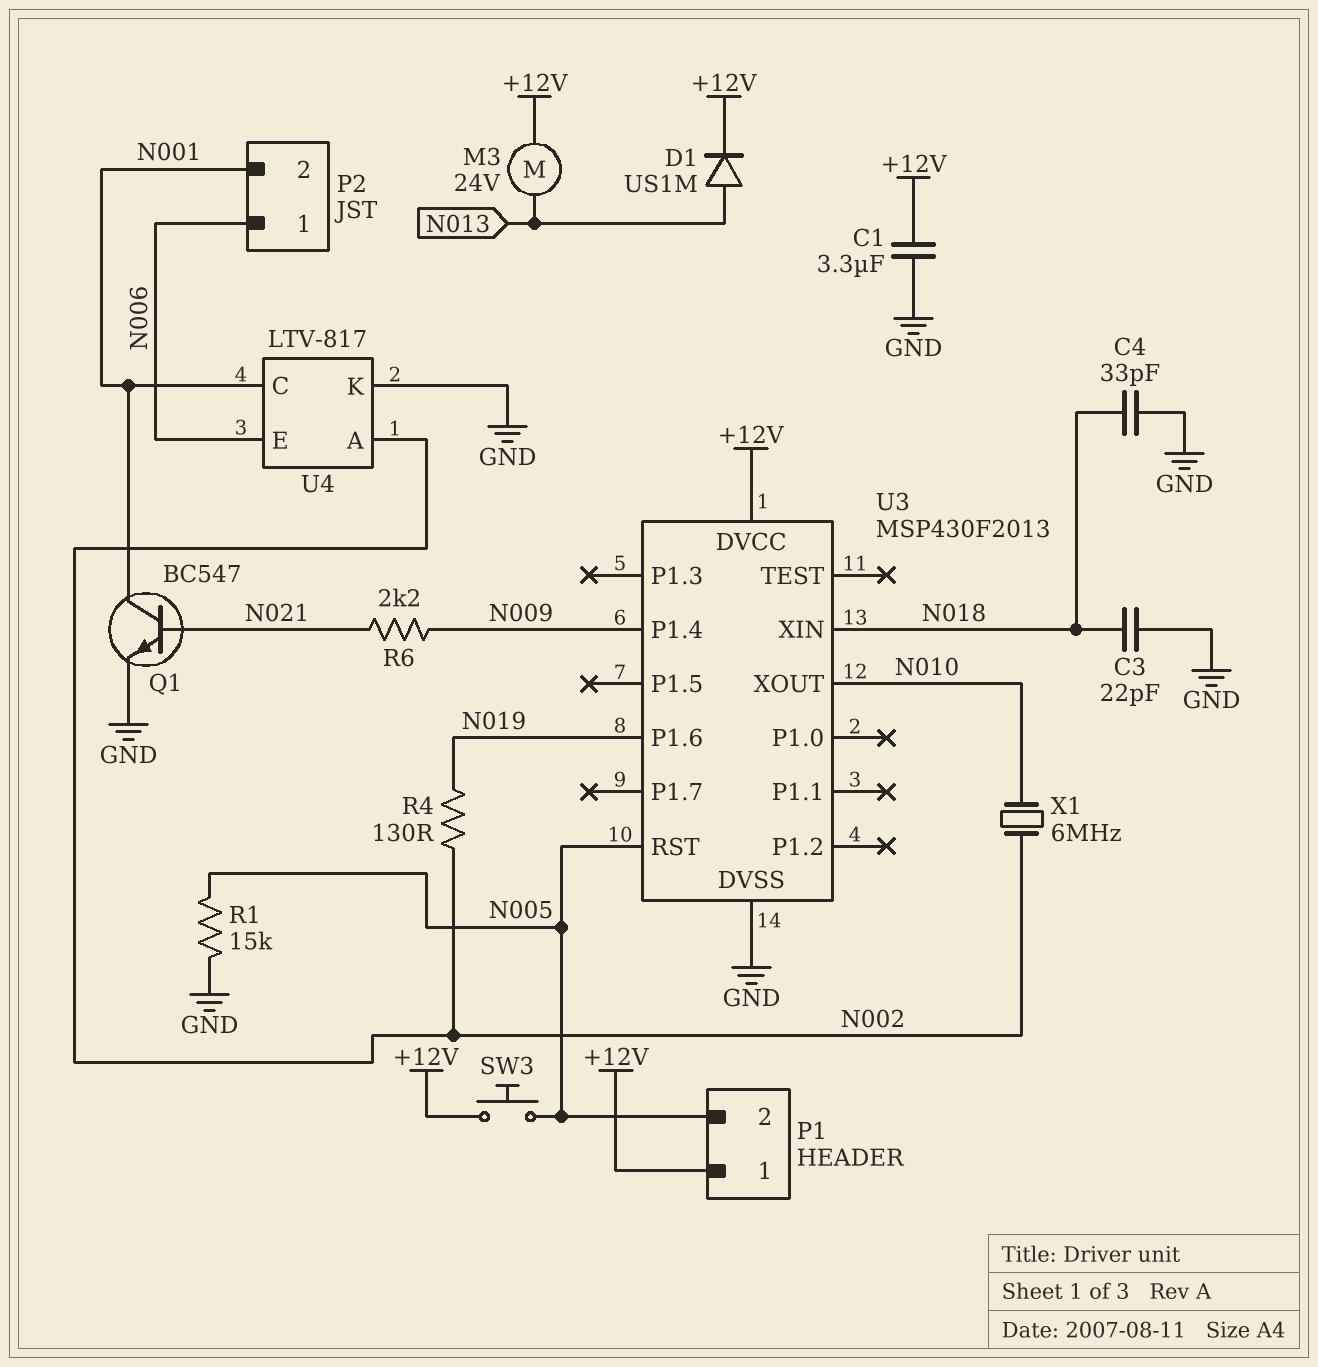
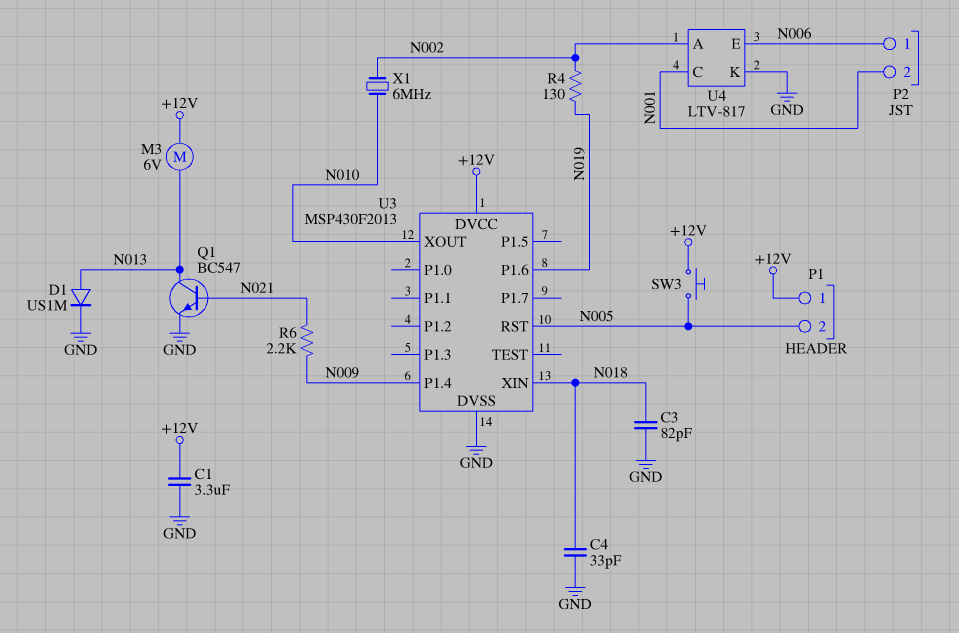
C3: 22pF (GND, N018) -> 82pF (GND, N018)
D1: diode US1M (A N013, K +12V) -> diode US1M (A N013, K GND)
M3: motor 24V (+12V, N013) -> motor 6V (+12V, N013)
Q1: NPN BC547 (B N021, C N001, E GND) -> NPN BC547 (B N021, C N013, E GND)
R1: 15k (GND, N005) -> none

